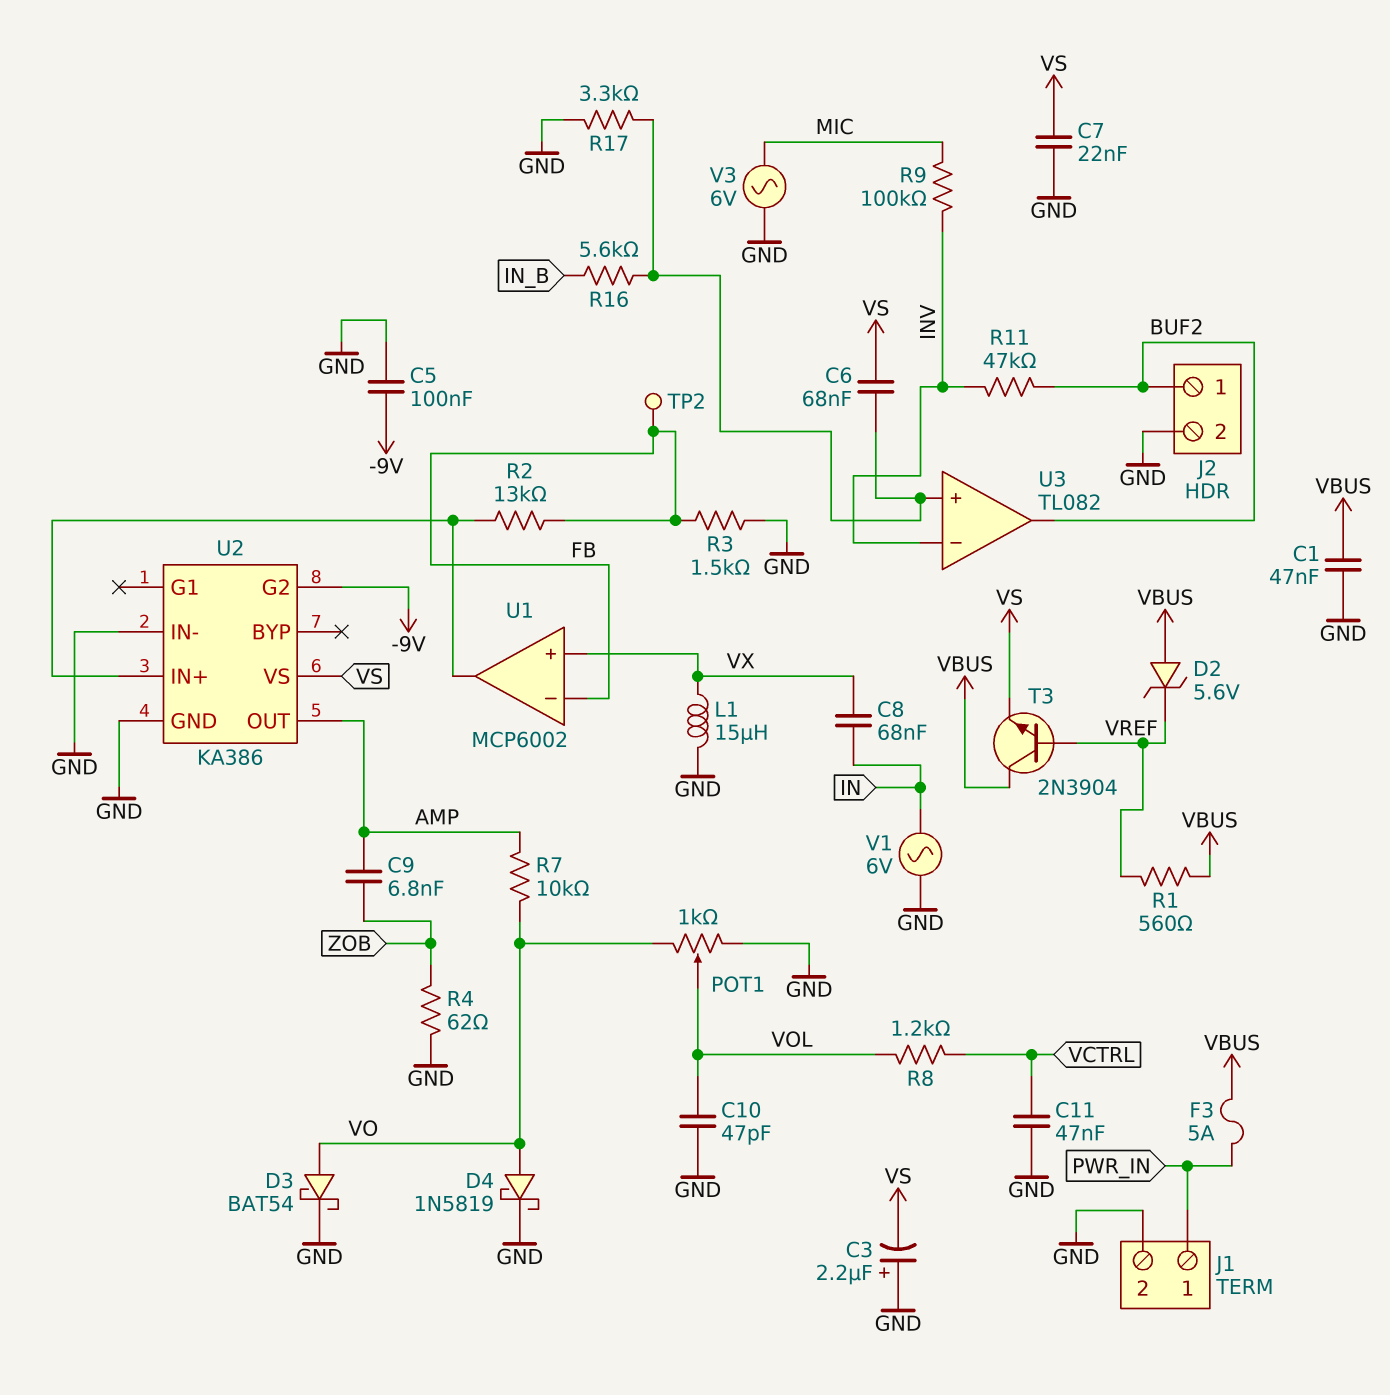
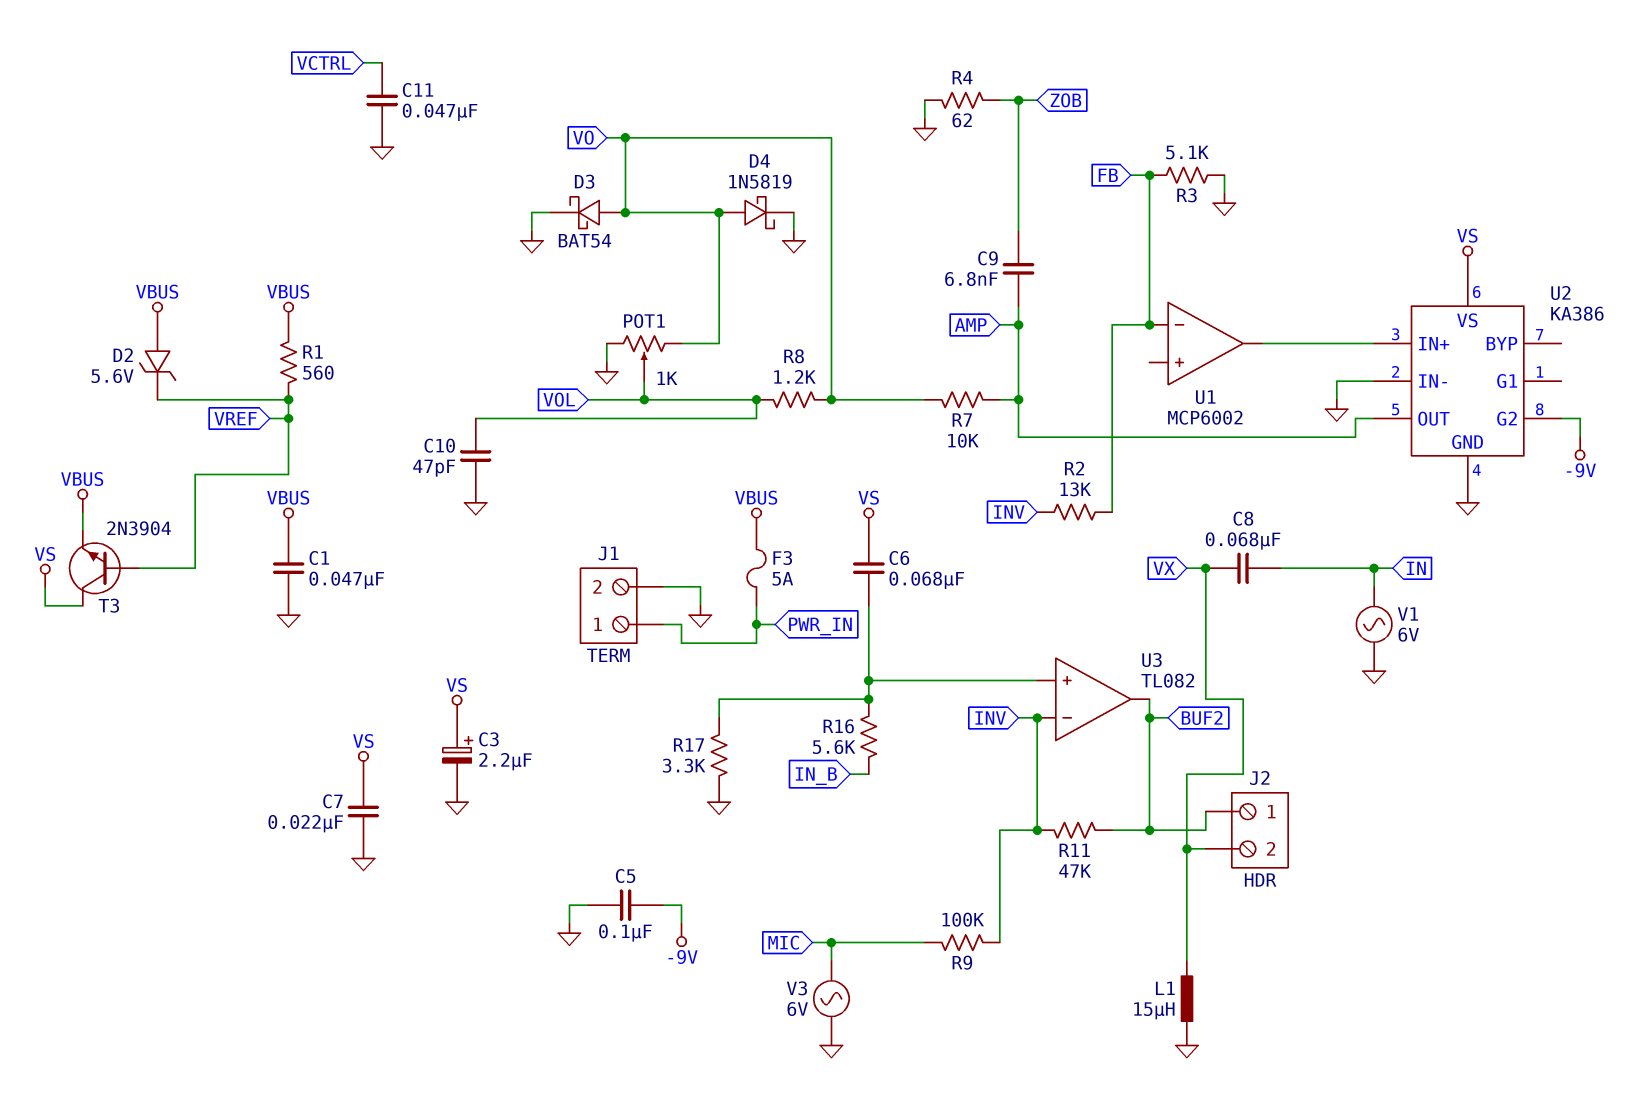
C3: 2.2uF (plus GND, minus VS) -> 2.2uF (plus VS, minus GND)
J2 pin 2: GND -> VX
R2: 13k (FB, U1/out) -> 13k (FB, INV)
R3: 1.5k (FB, GND) -> 5.1k (FB, GND)
R8: 1.2k (VCTRL, VOL) -> 1.2k (VO, VOL)
T3: NPN 2N3904 (B VREF, C VBUS, E VS) -> NPN 2N3904 (B VREF, C VS, E VBUS)
TP2: test point (FB) -> none
U1 pin in+: VX -> none

